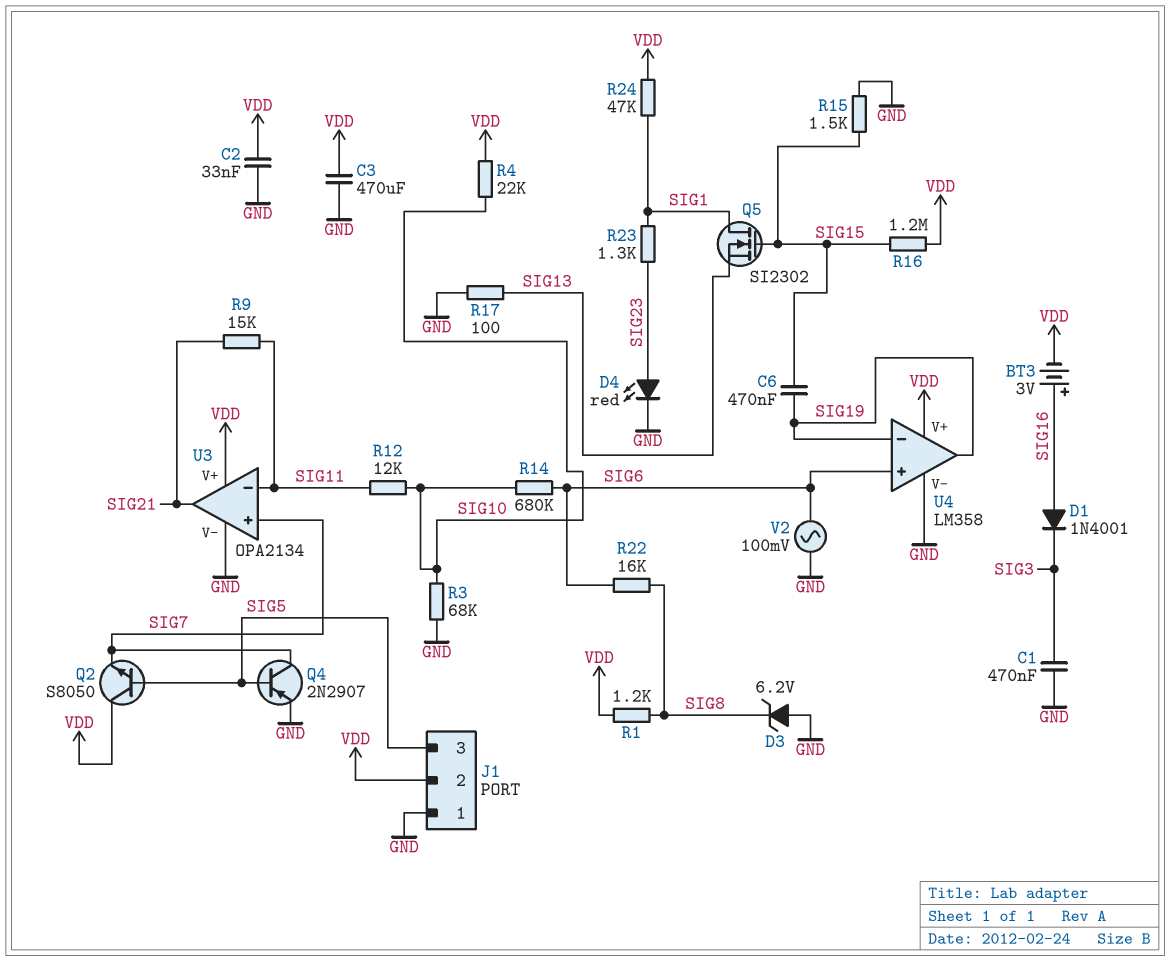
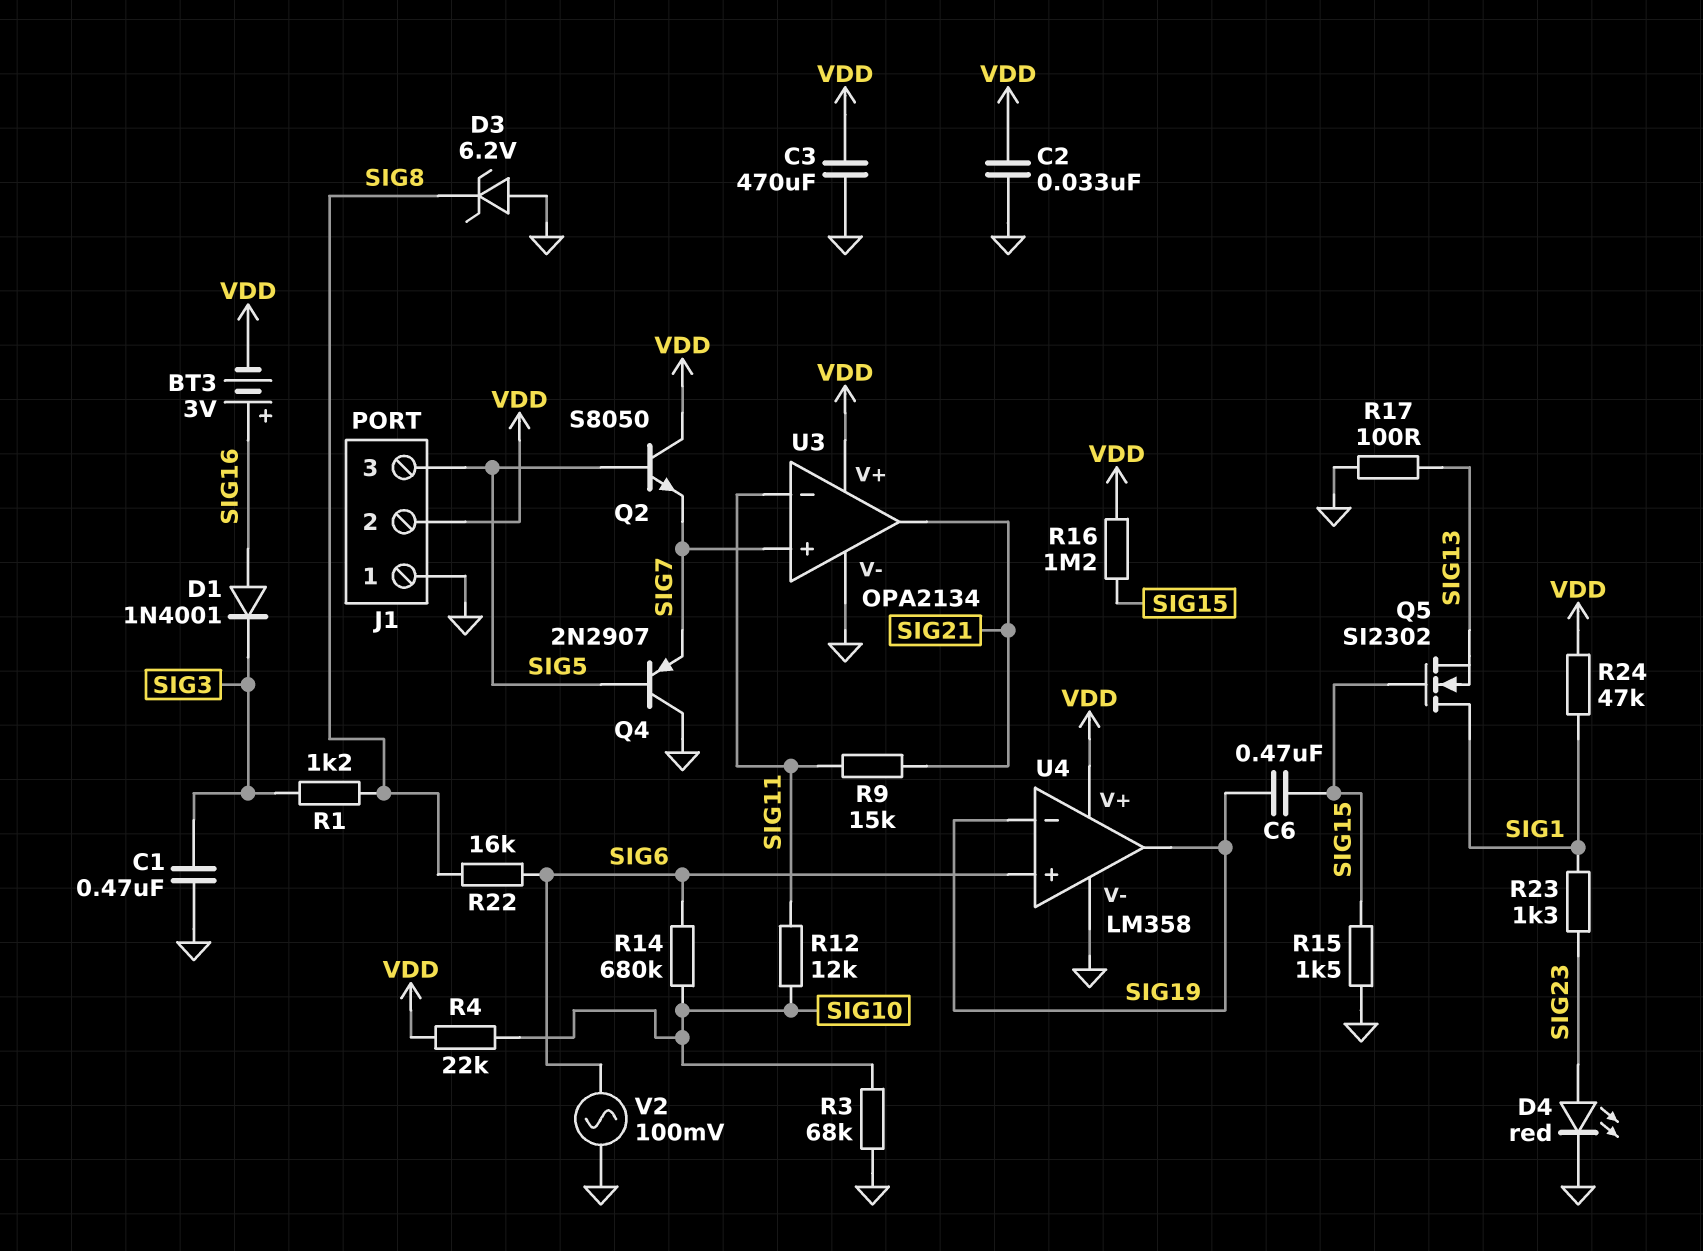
Q4: PNP 2N2907 (B SIG5, C SIG7, E GND) -> PNP 2N2907 (B SIG5, C GND, E SIG7)
R1: 1.2k (SIG8, VDD) -> 1.2k (SIG3, SIG8)

